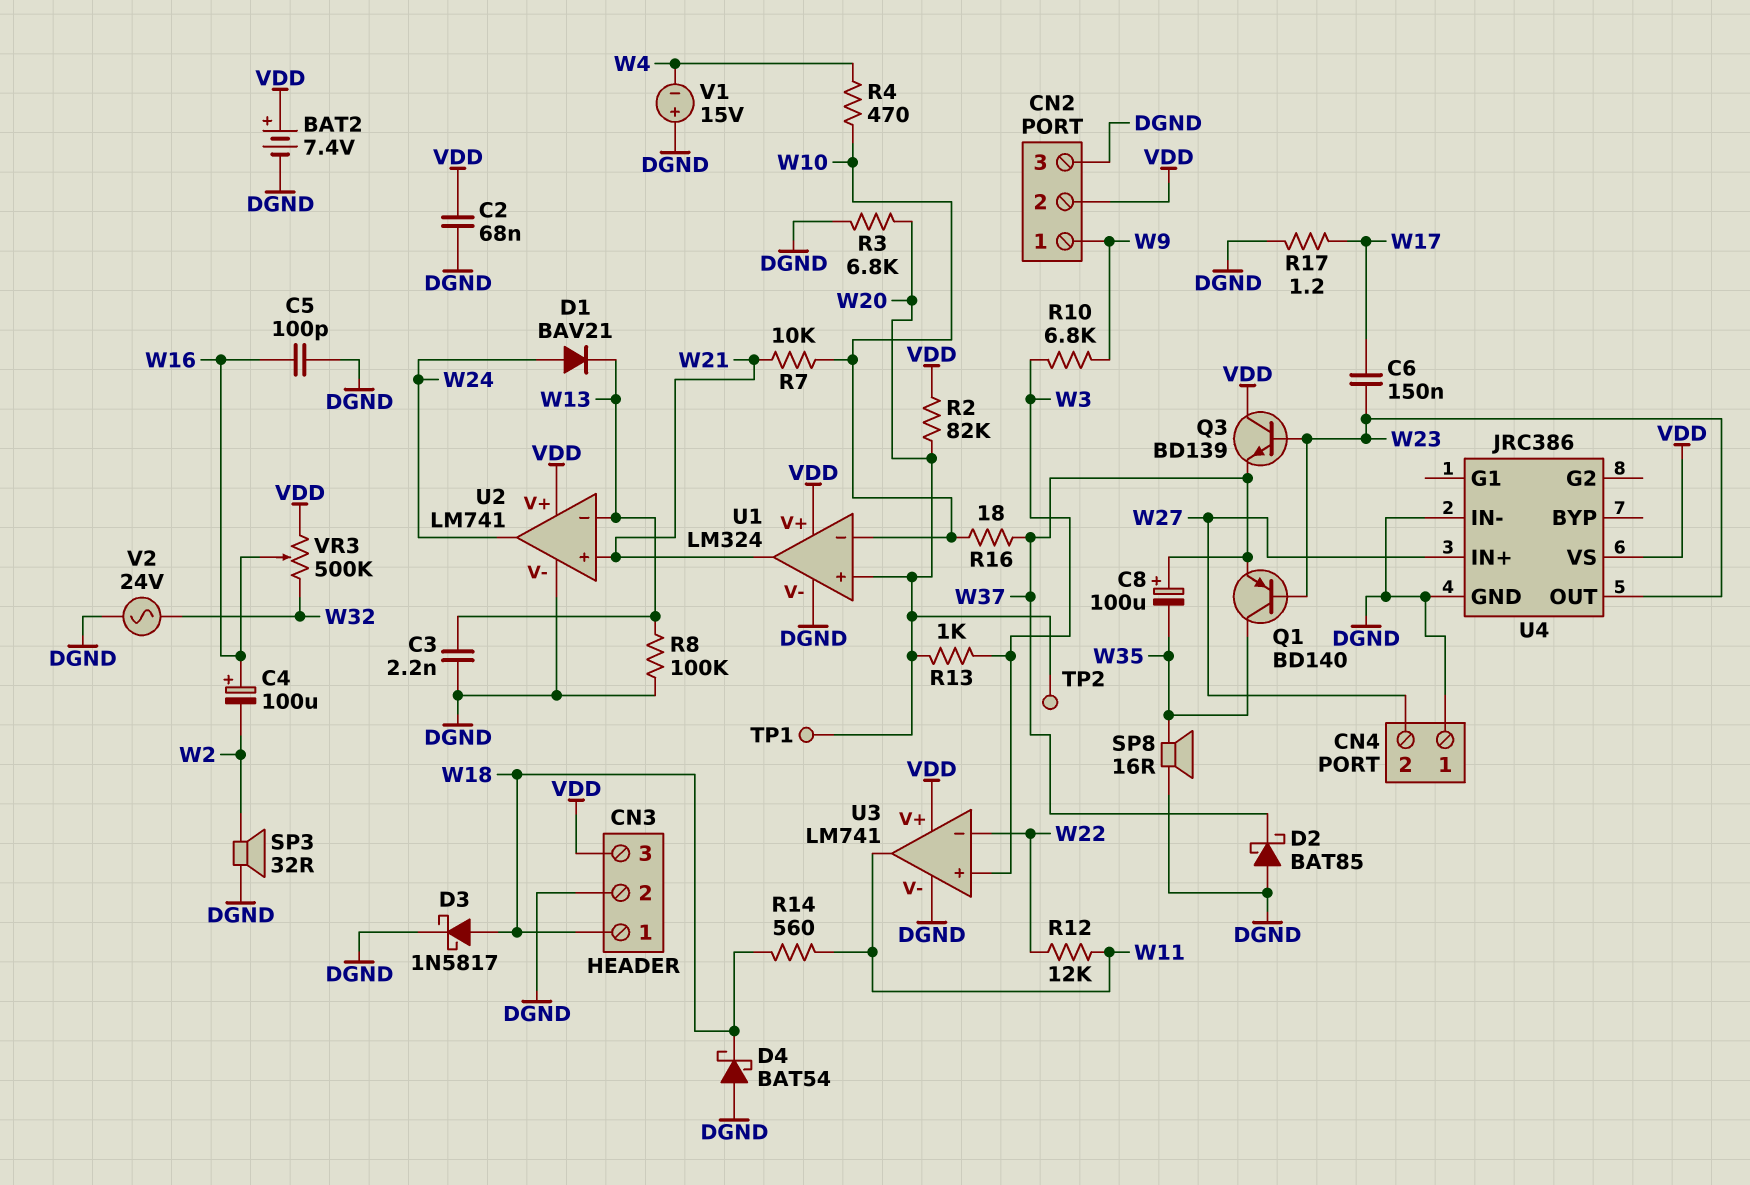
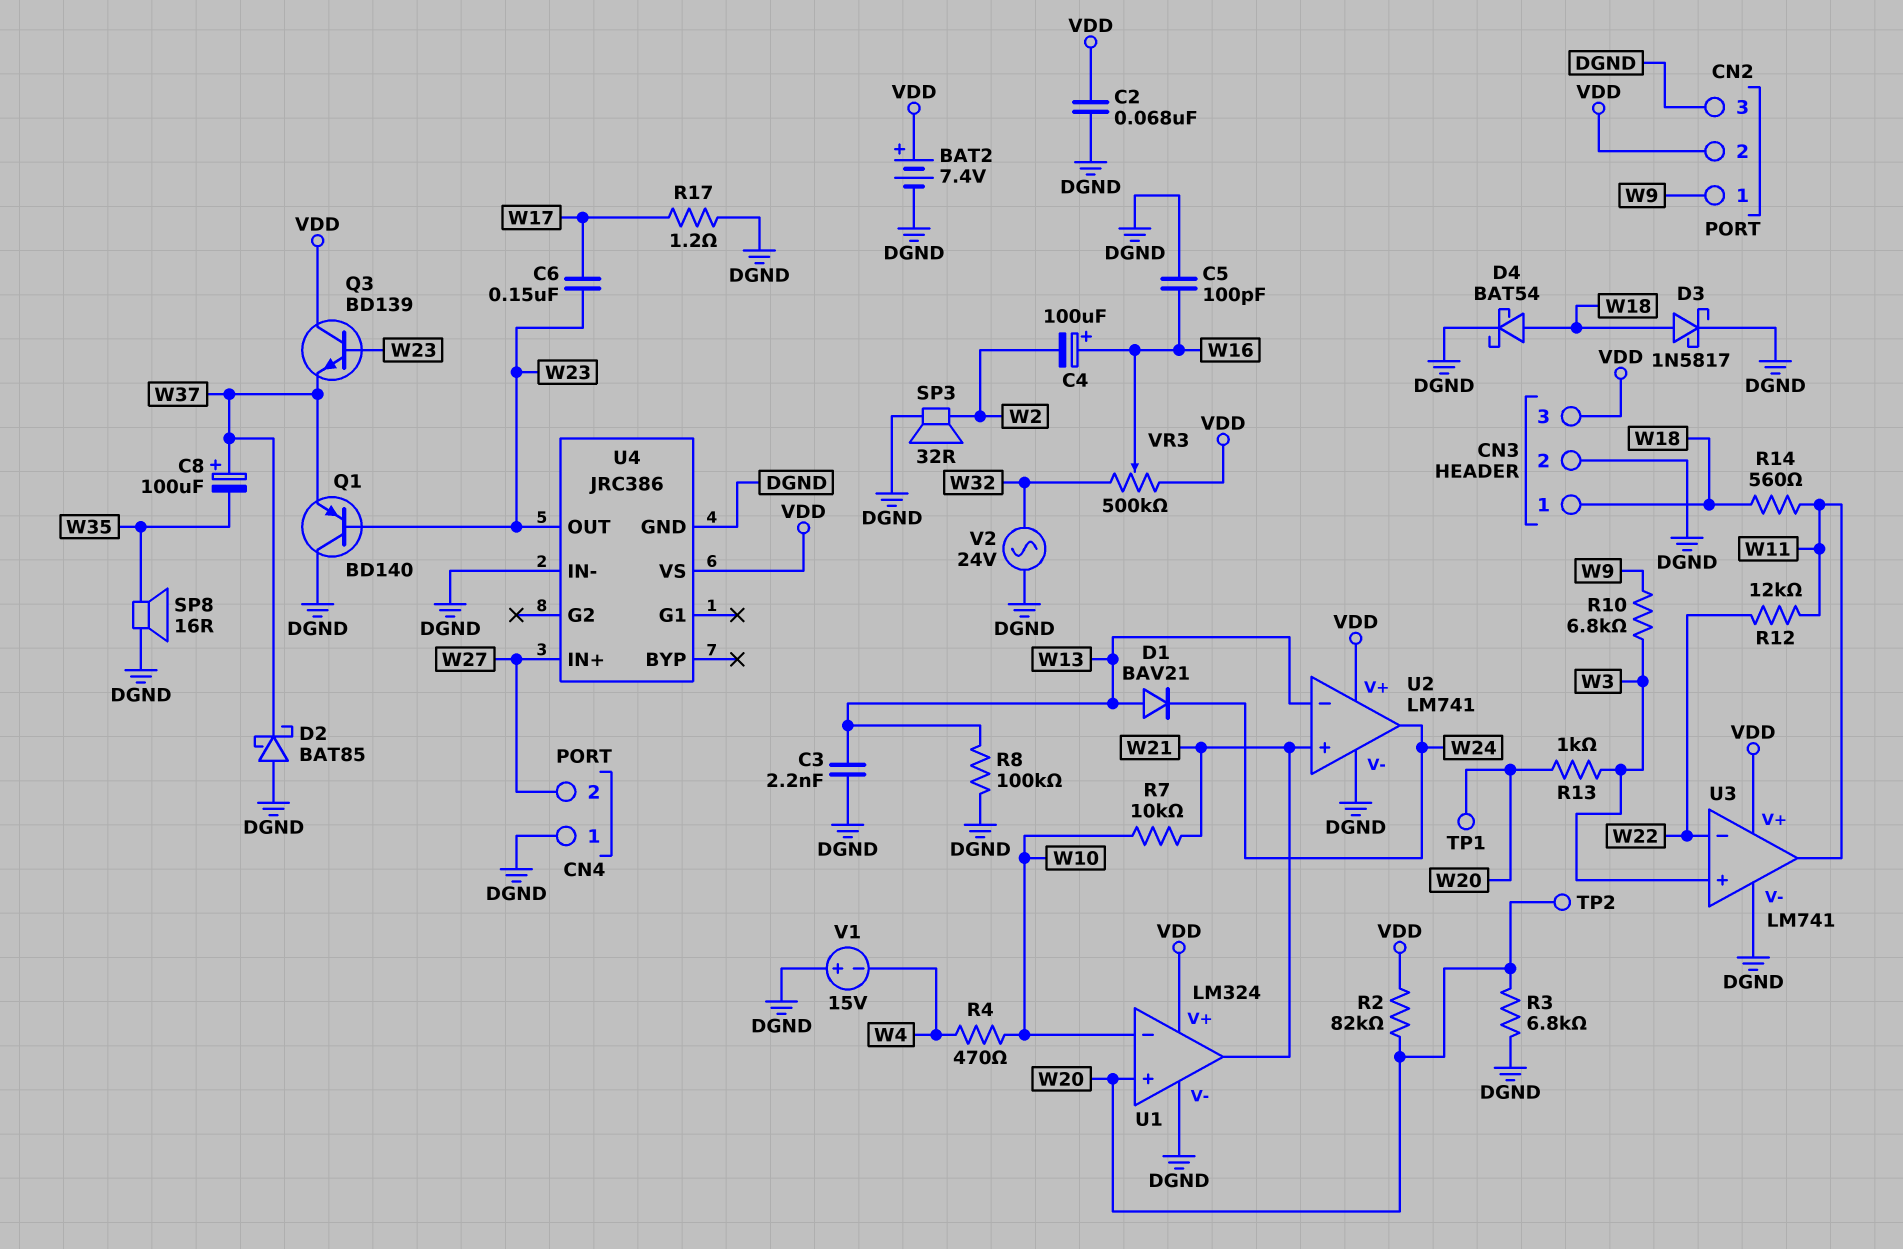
D1: diode BAV21 (A W24, K W13) -> diode BAV21 (A W13, K W24)
D4: schottky BAT54 (A DGND, K W18) -> schottky BAT54 (A W18, K DGND)
Q1: PNP BD140 (B W23, C W35, E W37) -> PNP BD140 (B W23, C DGND, E W37)
R16: 18 (W10, W37) -> none

